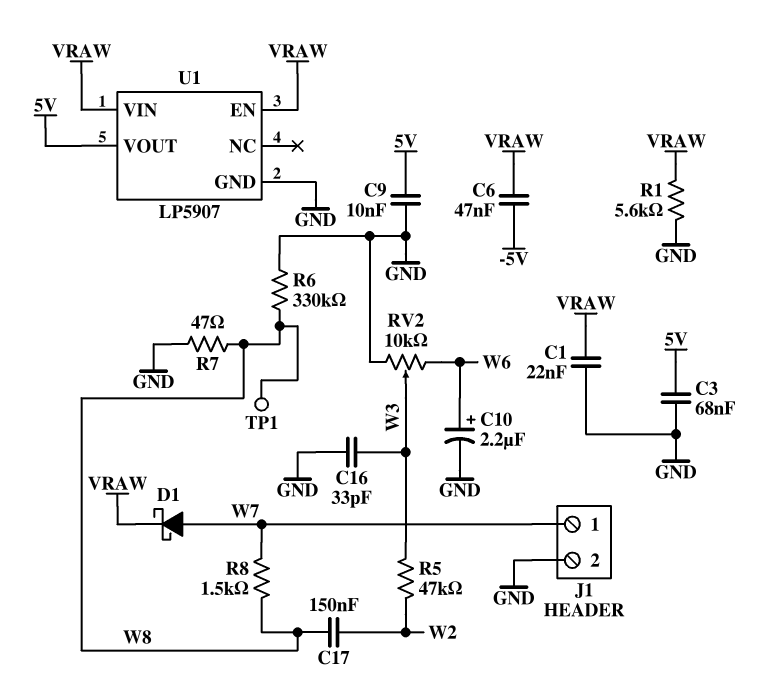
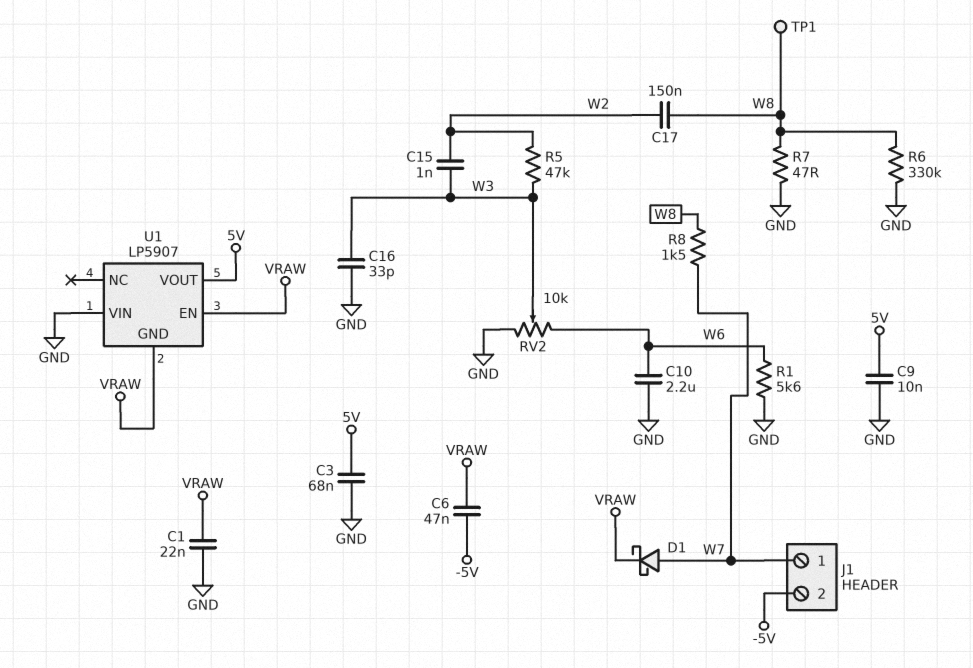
C10: 2.2uF (plus W6, minus GND) -> 2.2uF (GND, W6)
C15: none -> 1nF (W2, W3)
J1 pin 2: GND -> -5V
R1: 5.6k (GND, VRAW) -> 5.6k (GND, W6)
U1 pin GND: GND -> VRAW
U1 pin VIN: VRAW -> GND

